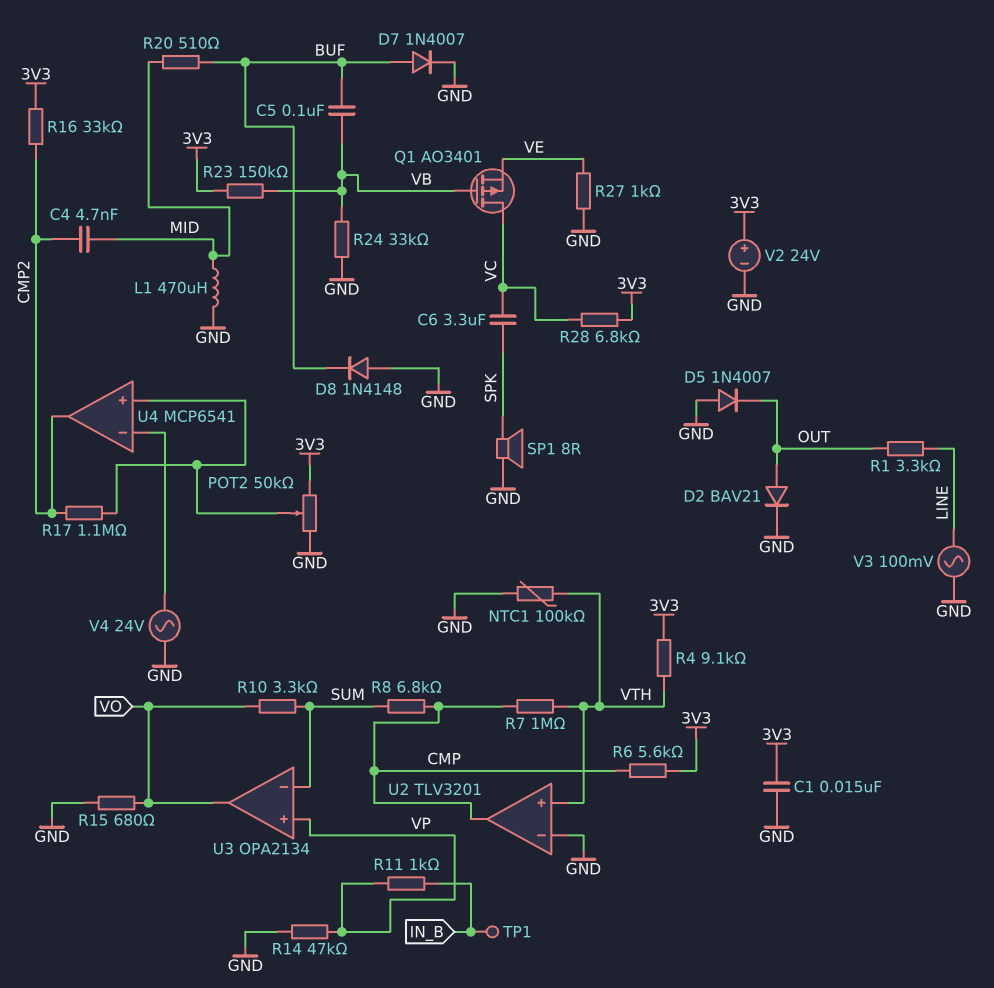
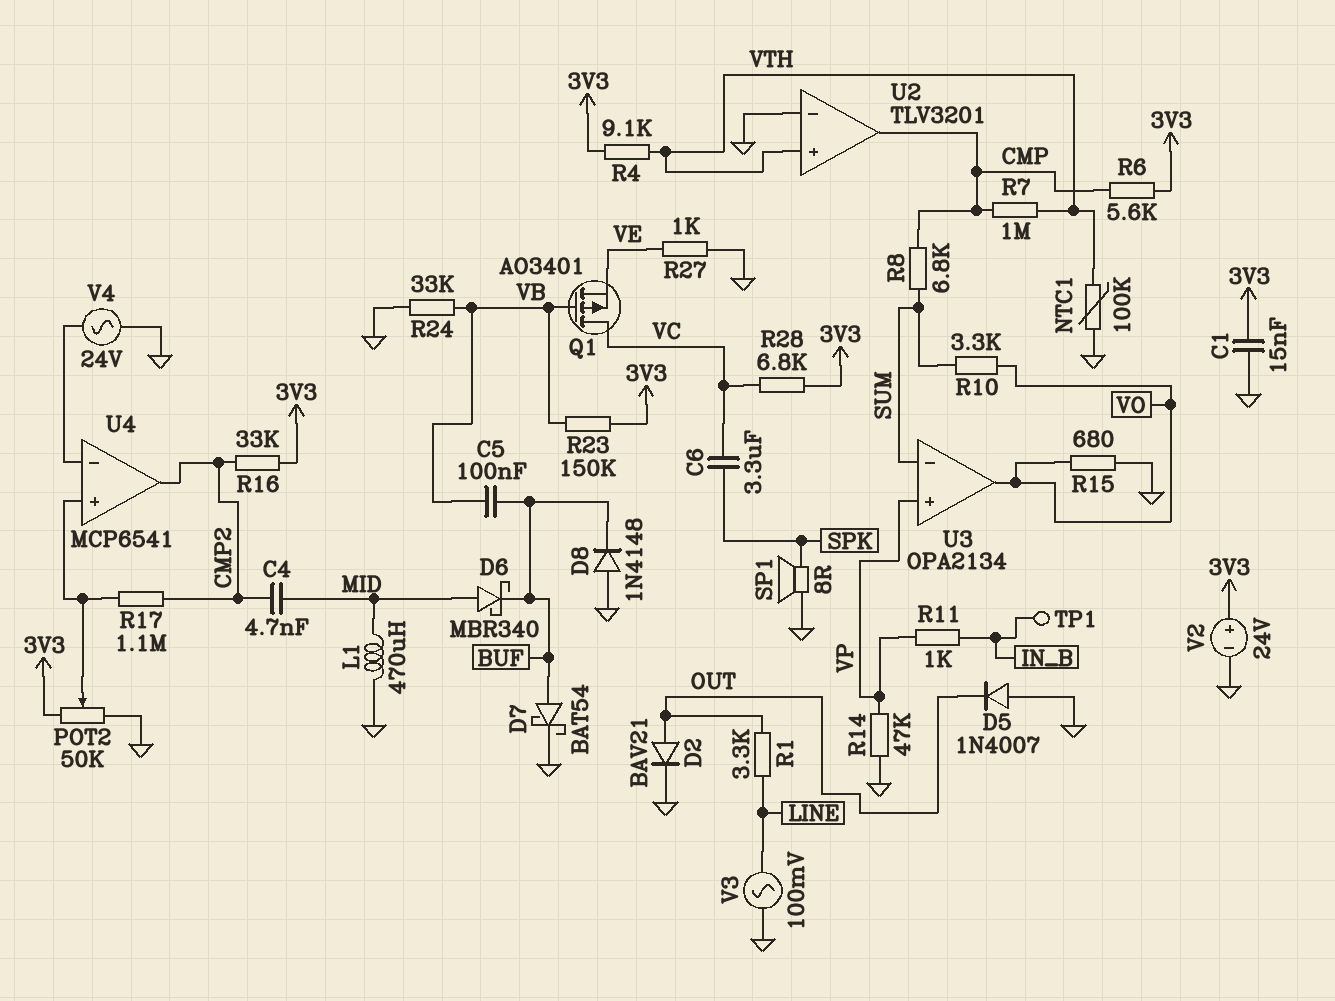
D6: none -> schottky MBR340 (A MID, K BUF)
D7: diode 1N4007 (A BUF, K GND) -> schottky BAT54 (A BUF, K GND)
R20: 510 (BUF, MID) -> none

